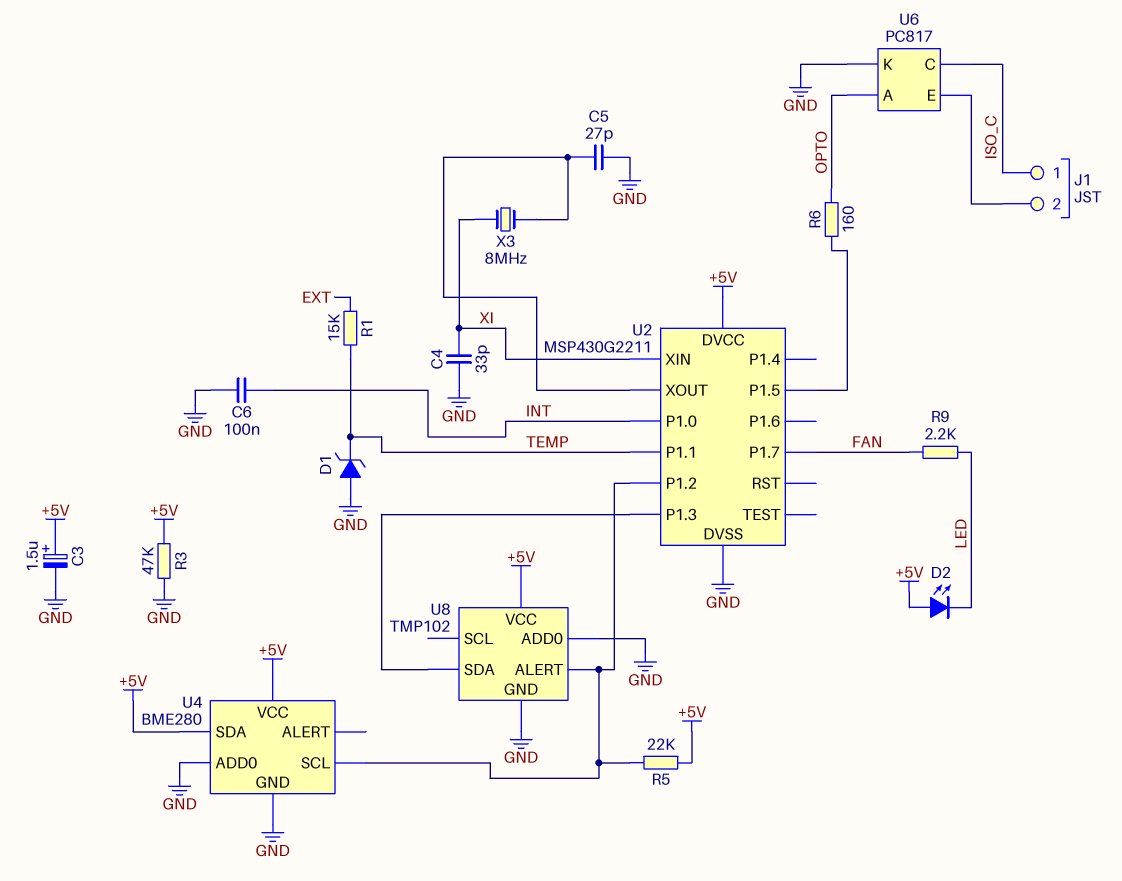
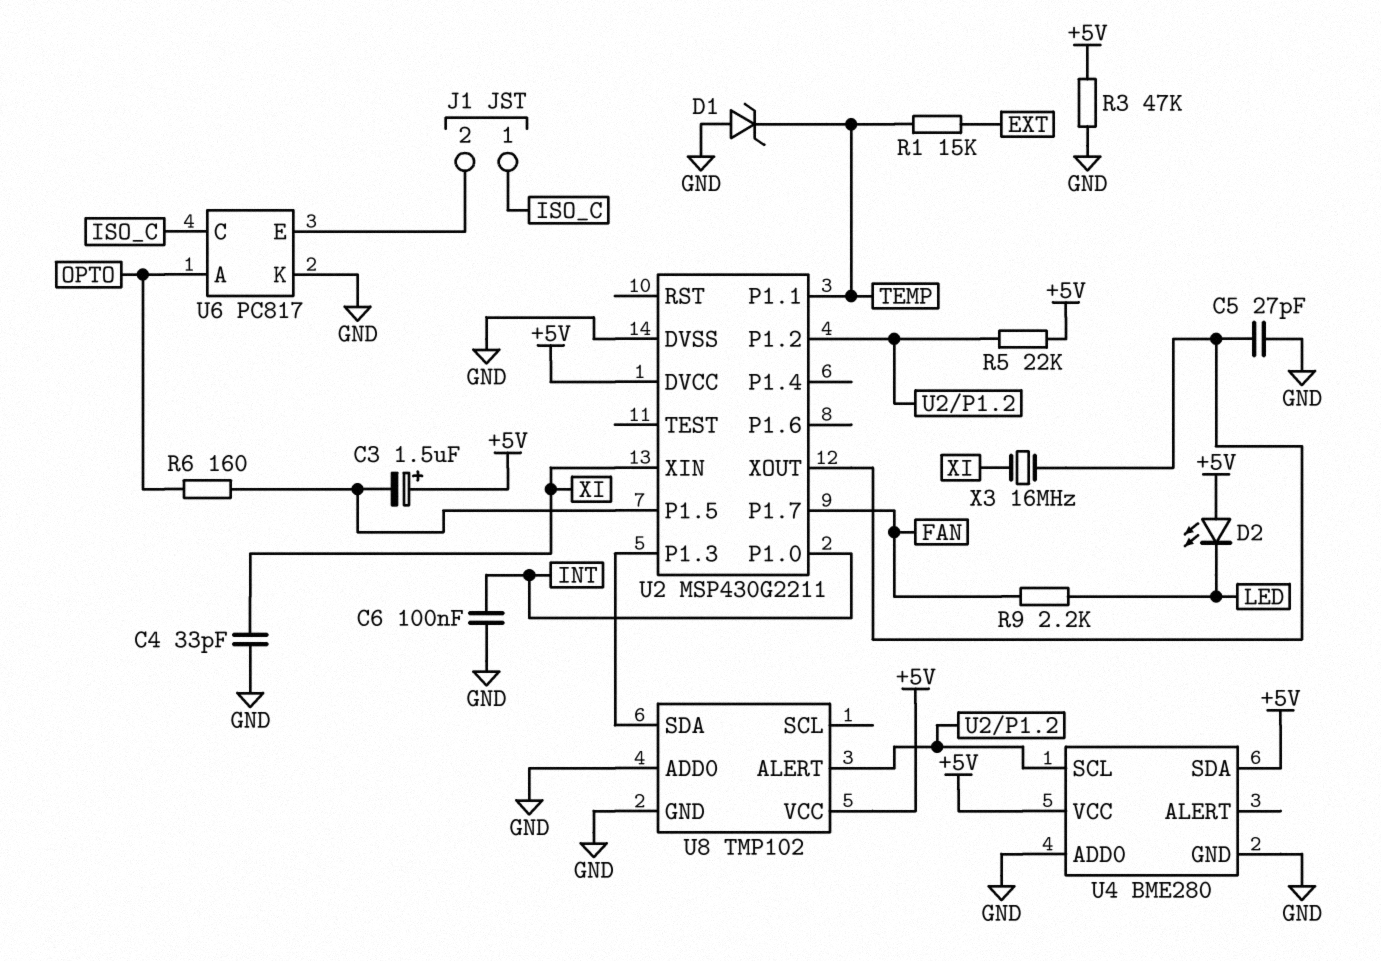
C3: 1.5uF (plus +5V, minus GND) -> 1.5uF (plus +5V, minus U2/P1.5)
X3: 8MHz (U2/XOUT, XI) -> 16MHz (U2/XOUT, XI)

